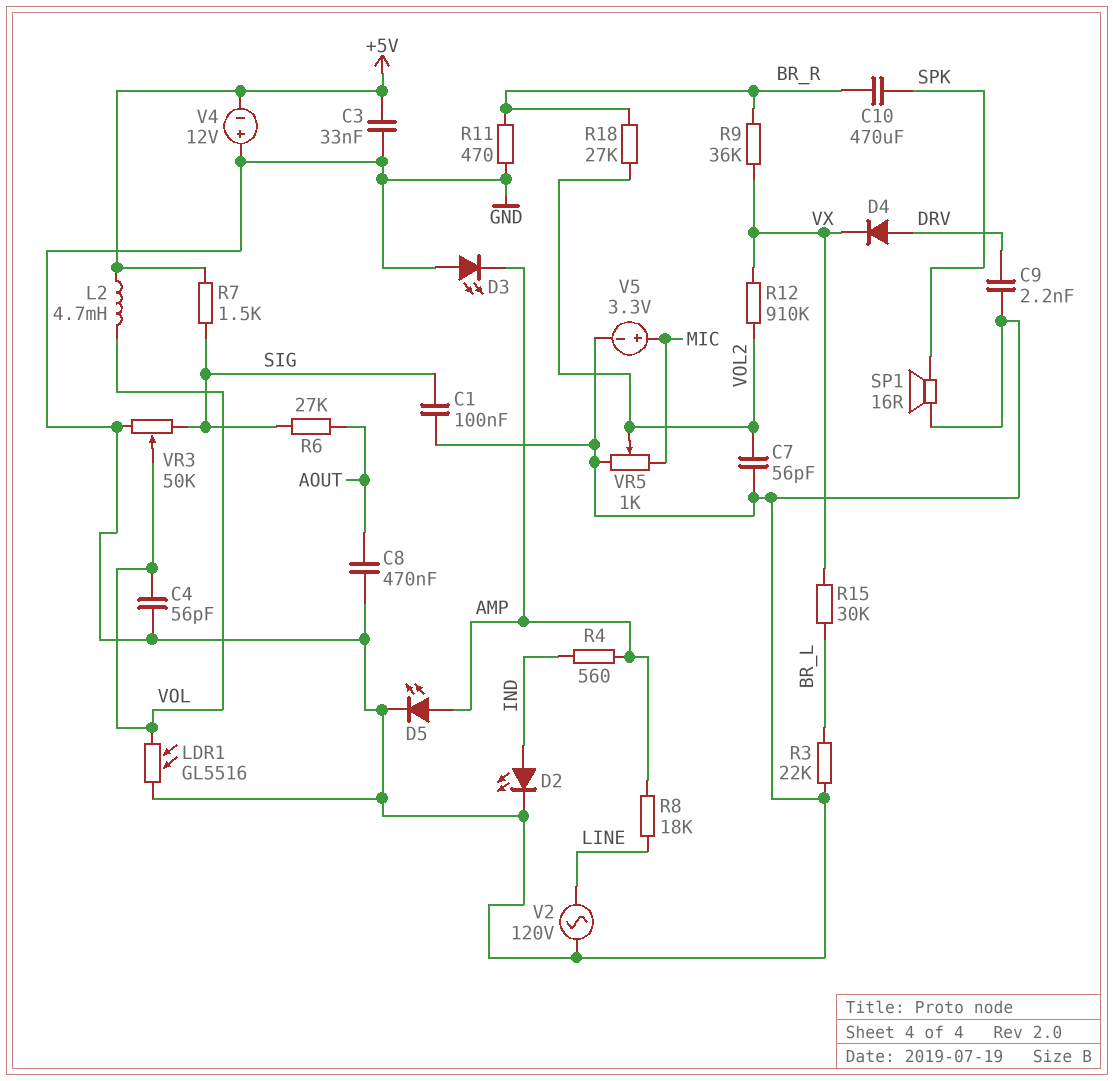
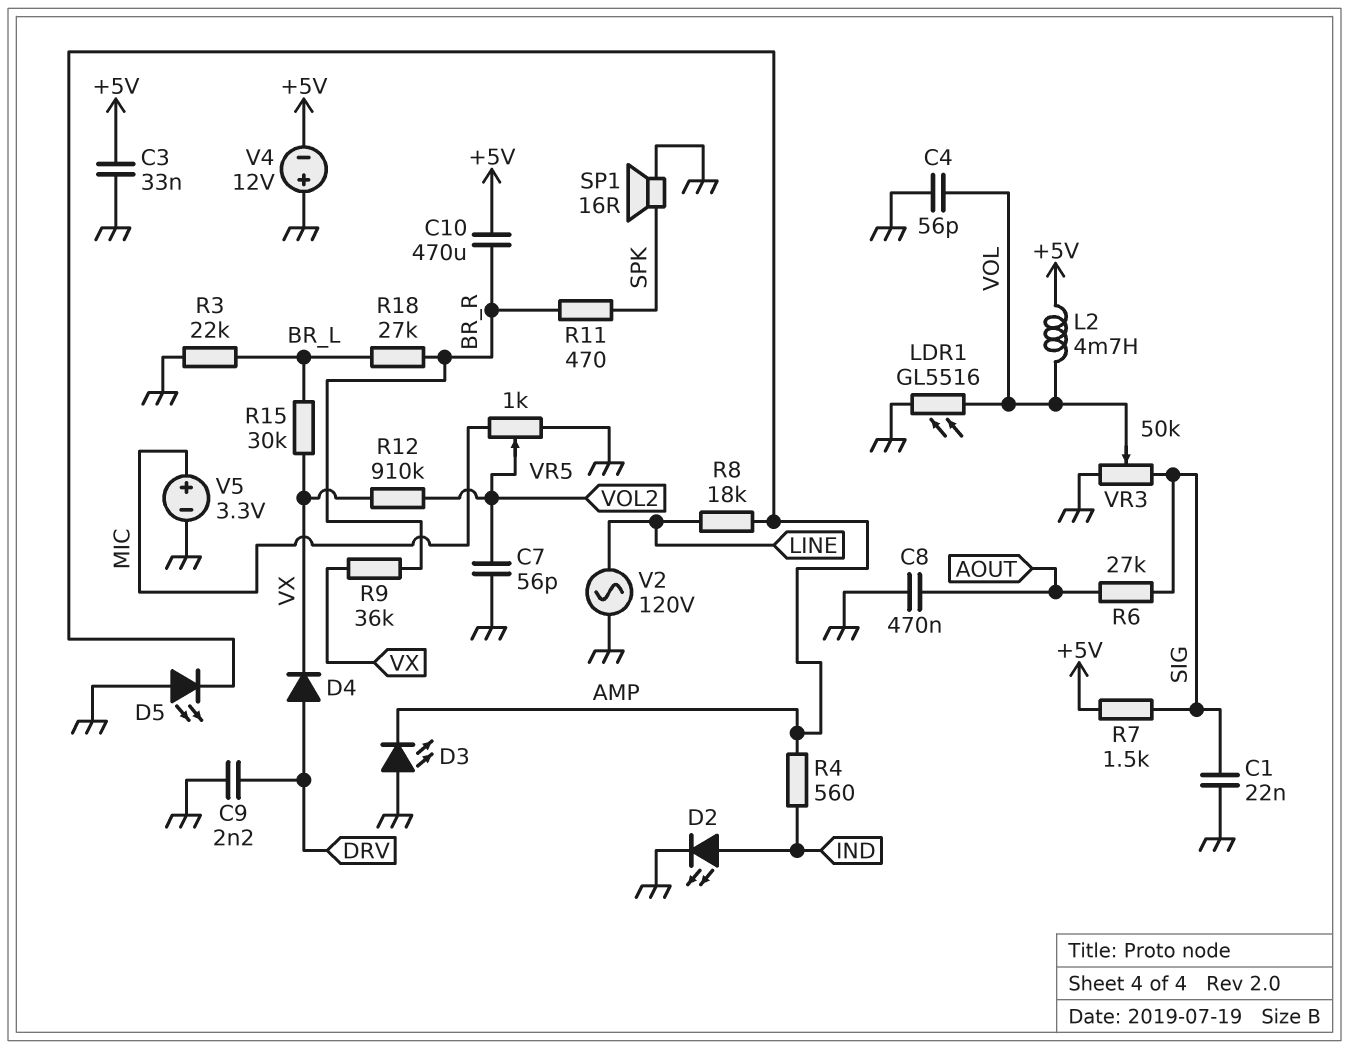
C1: 100nF (GND, SIG) -> 22nF (GND, SIG)
C10: 470uF (BR_R, SPK) -> 470uF (+5V, BR_R)
D5: LED (A AMP, K GND) -> LED (A GND, K AMP)
R11: 470 (BR_R, GND) -> 470 (BR_R, SPK)
R18: 27k (BR_R, VOL2) -> 27k (BR_L, BR_R)

